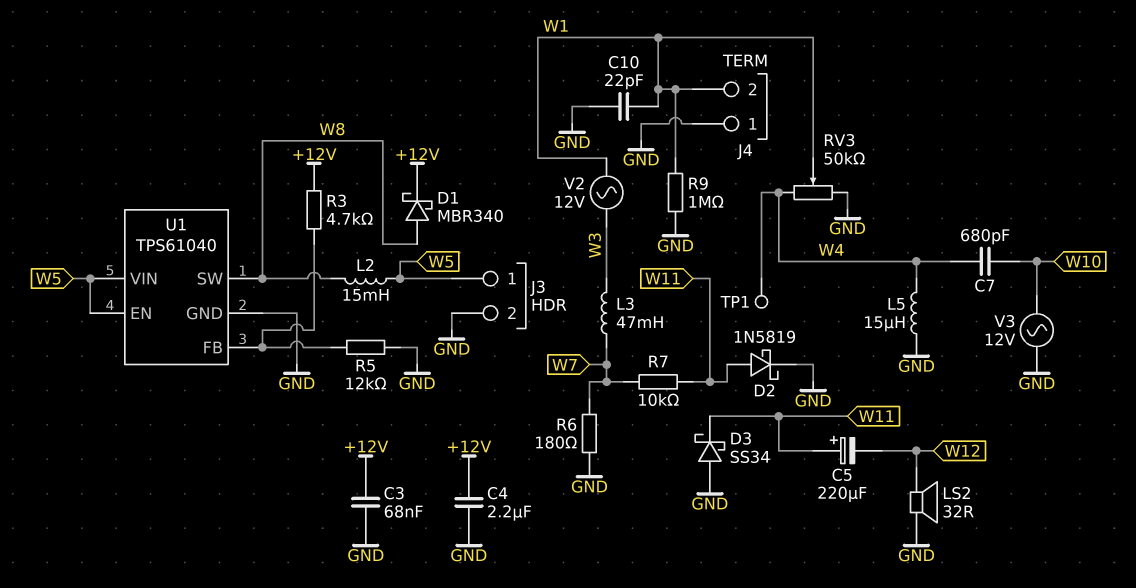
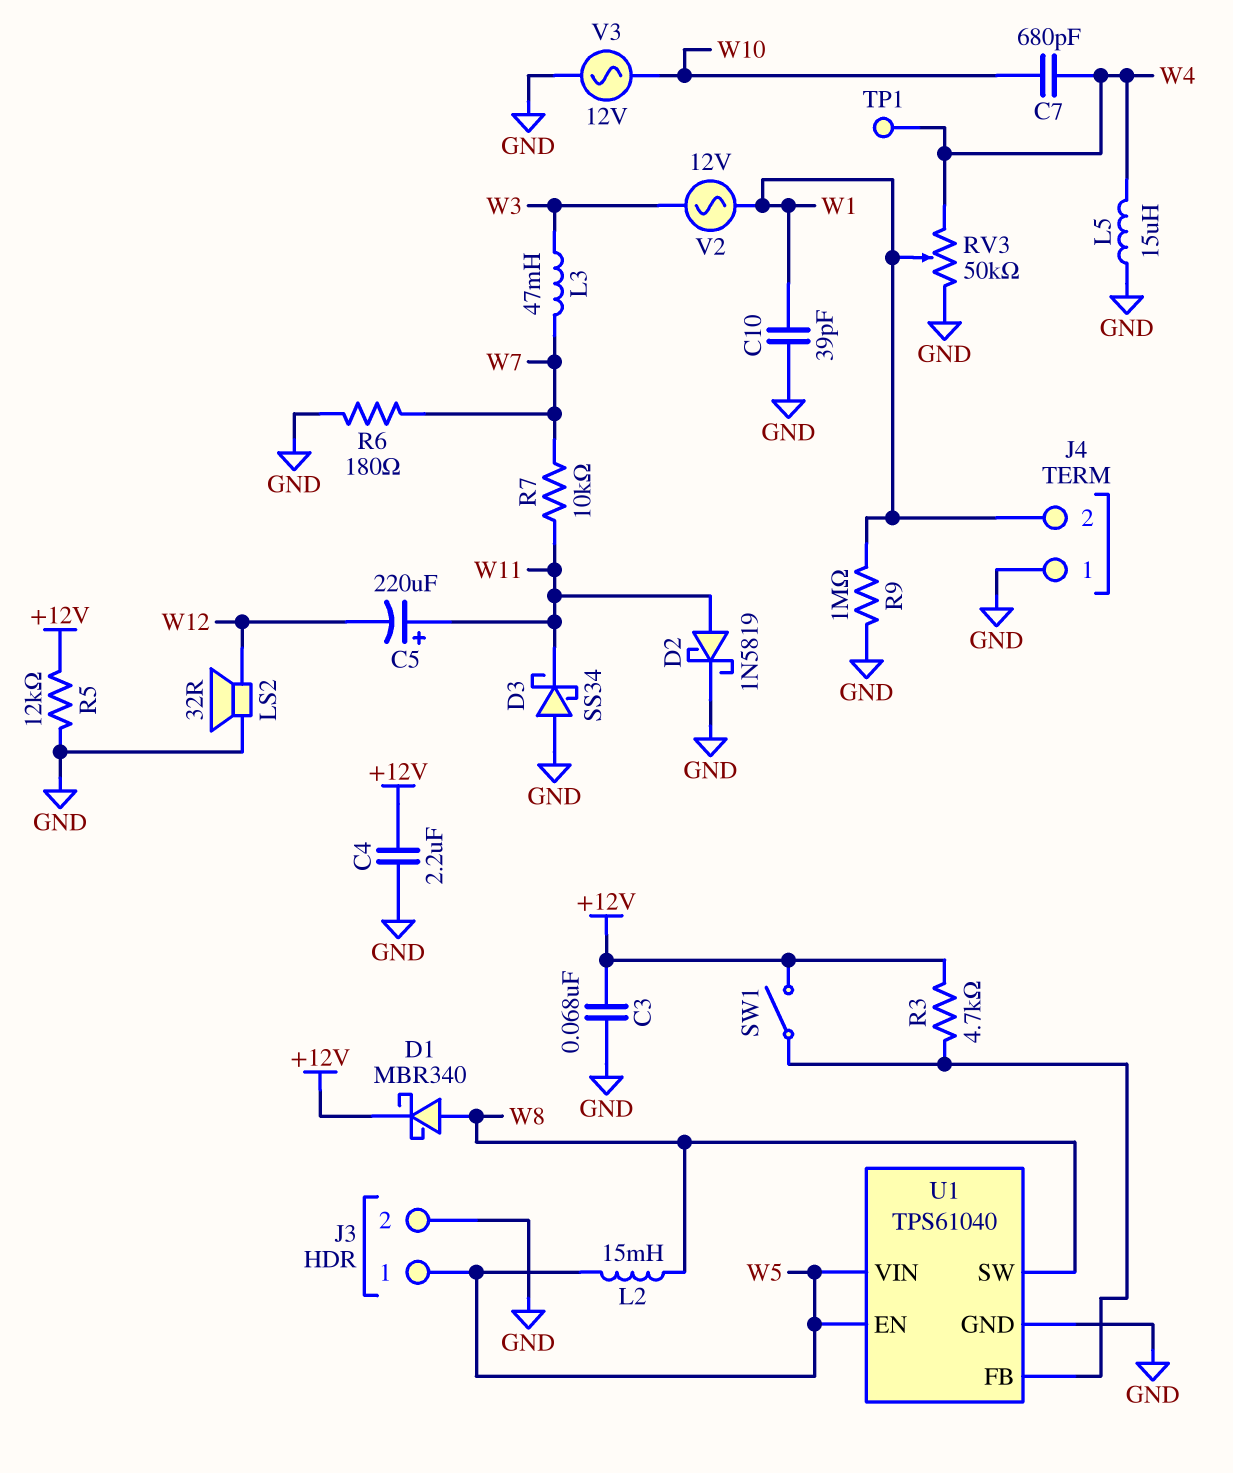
C10: 22pF (GND, W1) -> 39pF (GND, W1)
R5: 12k (GND, U1/FB) -> 12k (+12V, GND)
SW1: none -> switch (+12V, U1/FB)

